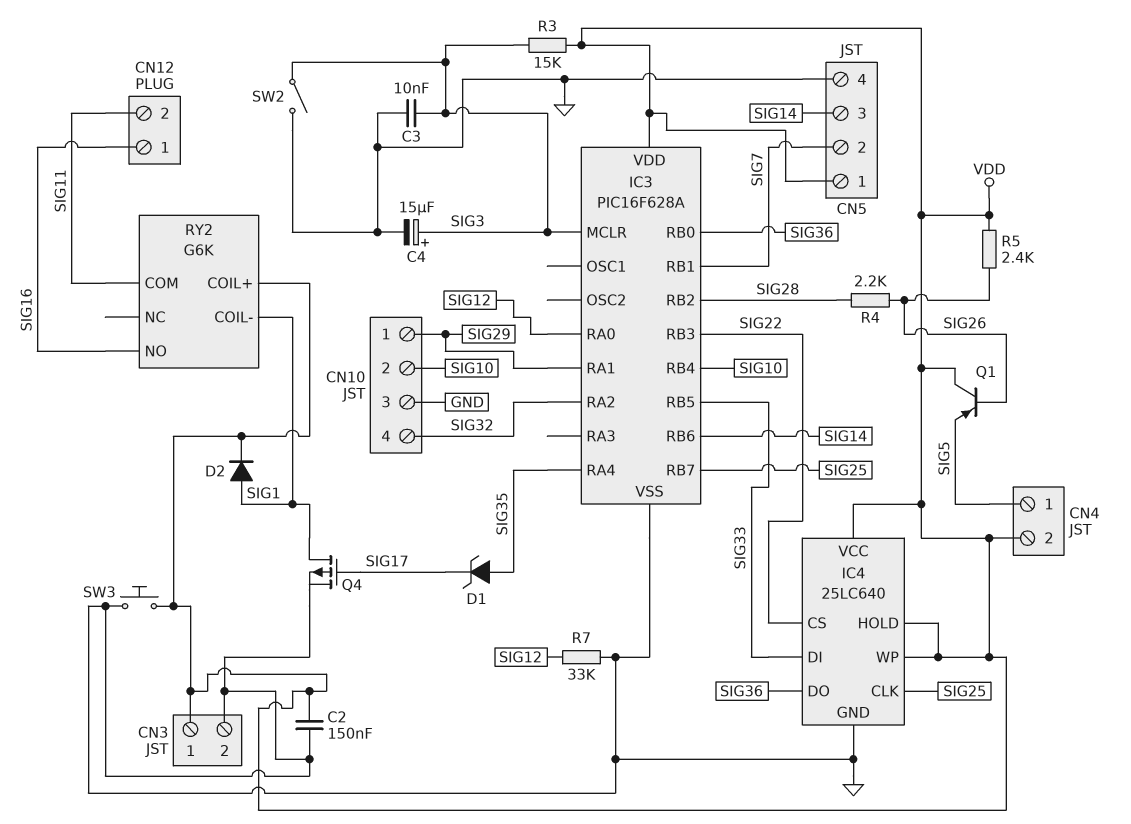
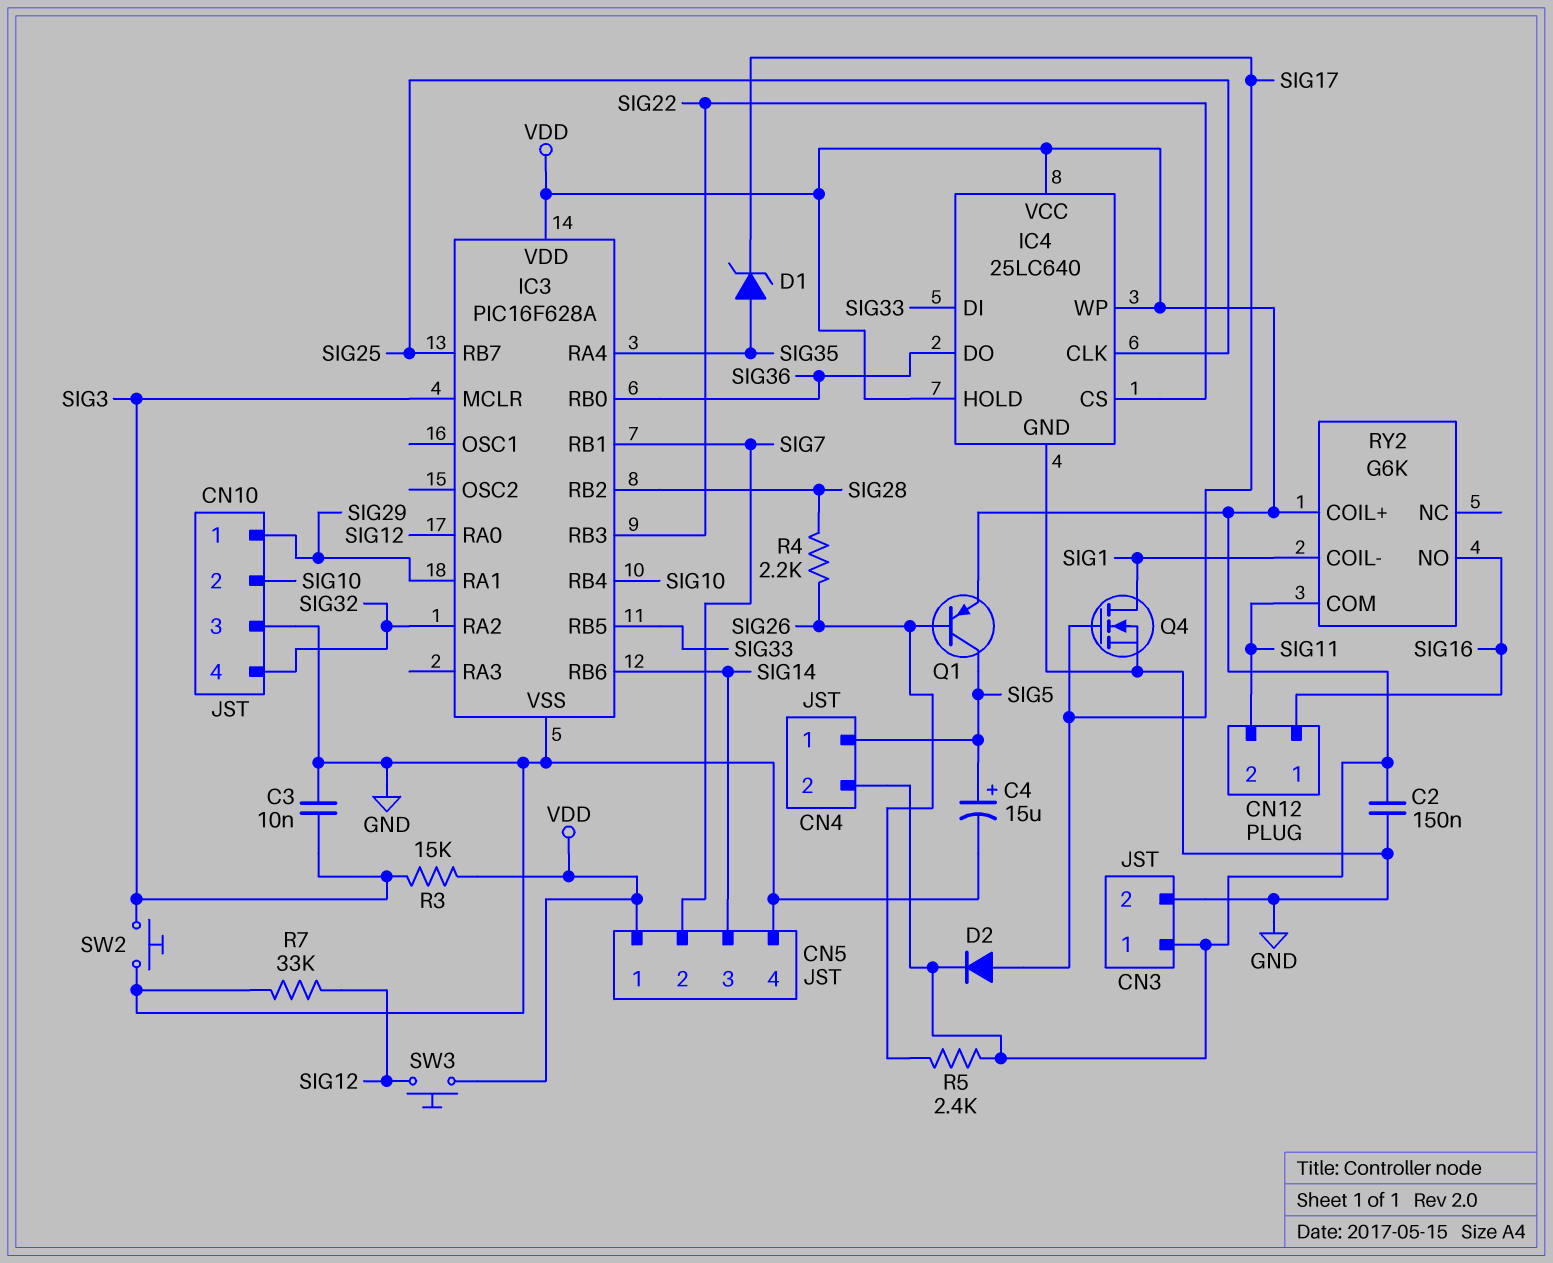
C4: 15uF (plus SIG3, minus GND) -> 15uF (plus SIG5, minus GND)
D2: diode (A SIG1, K VDD) -> diode (A SIG17, K VDD)
Q1: PNP (B SIG26, C VDD, E SIG5) -> PNP (B SIG26, C SIG5, E VDD)
Q4: PMOS (G SIG17, D SIG1, S GND) -> NMOS (G SIG17, D SIG1, S GND)
SW2: switch (GND, SIG3) -> button (GND, SIG3)
SW3: button (GND, VDD) -> button (SIG12, VDD)

